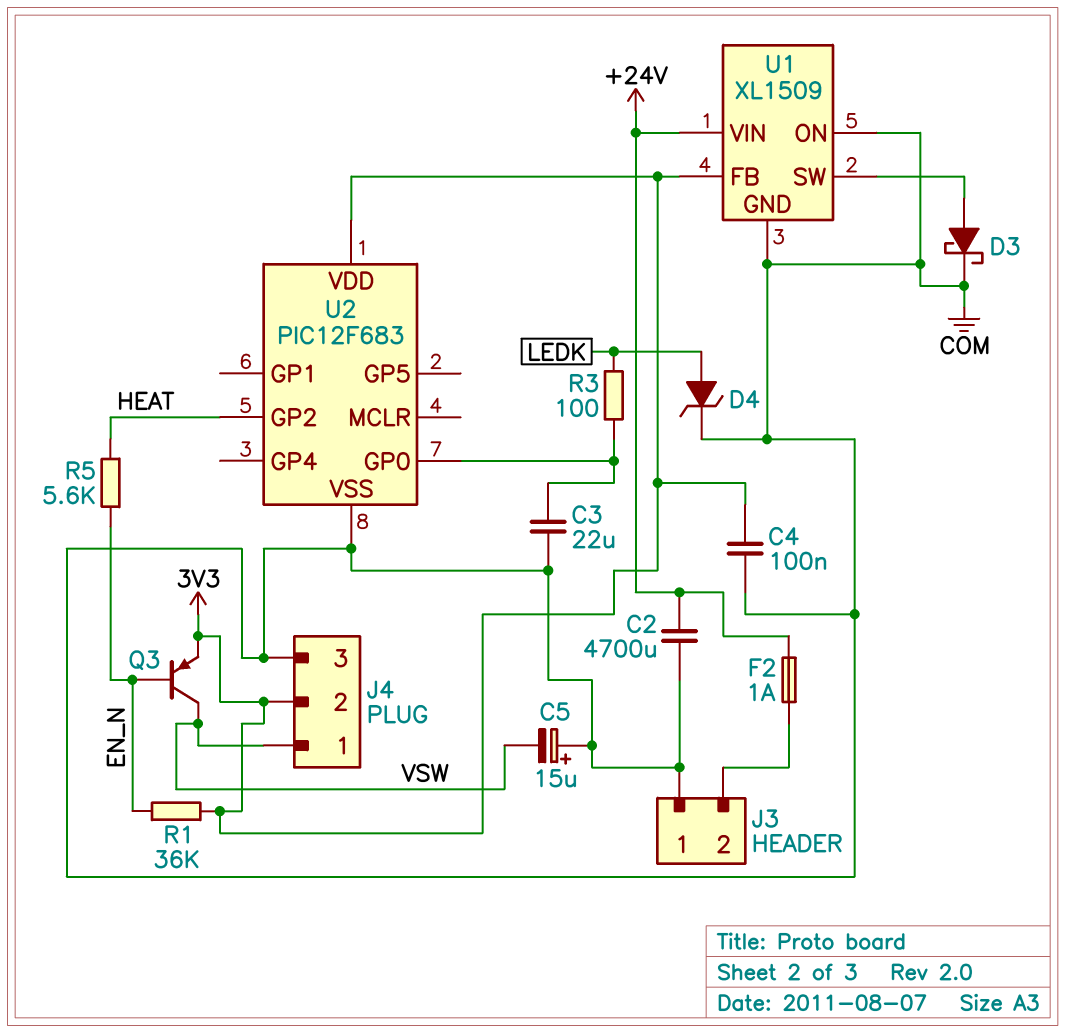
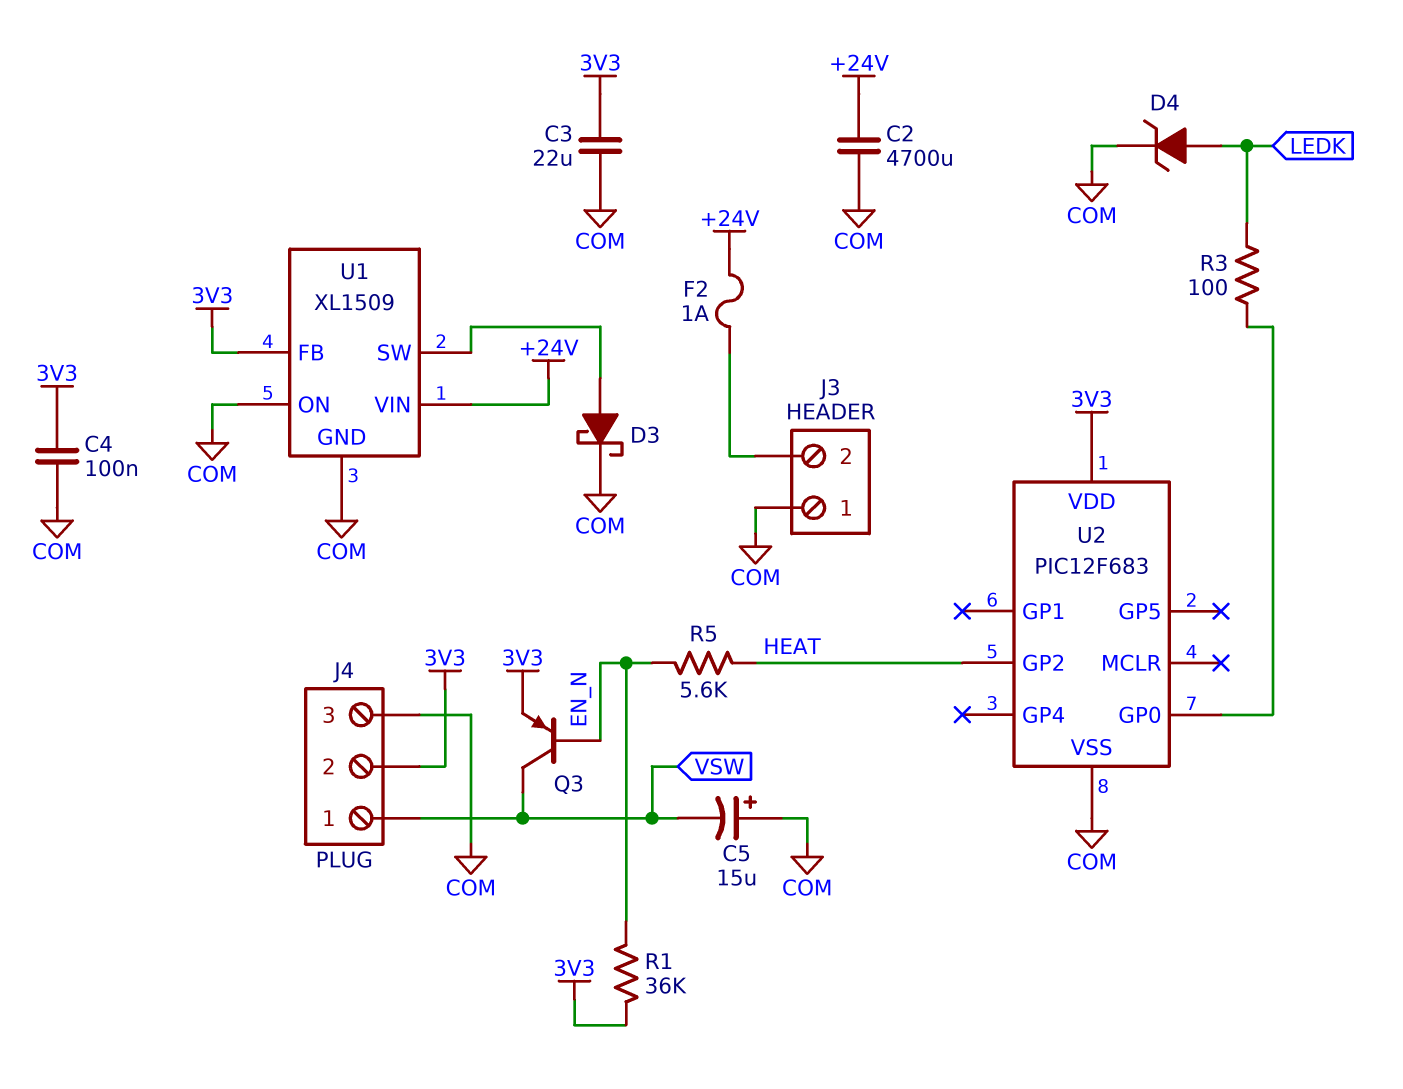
C3: 22uF (COM, U2/GP0) -> 22uF (3V3, COM)

